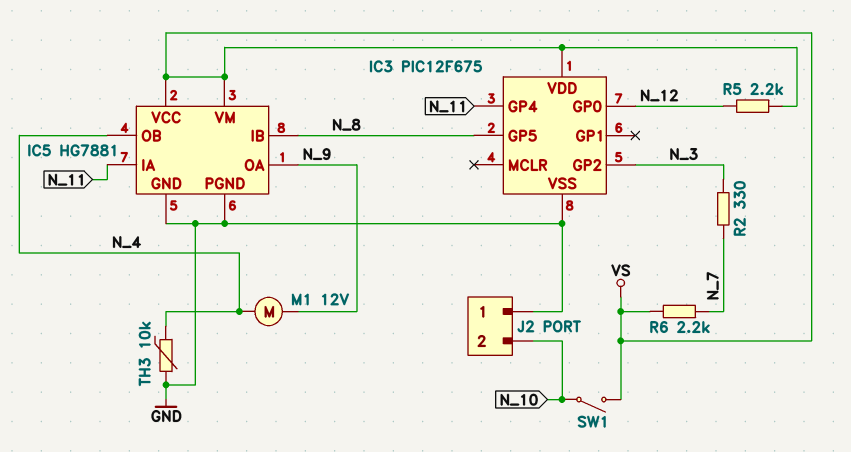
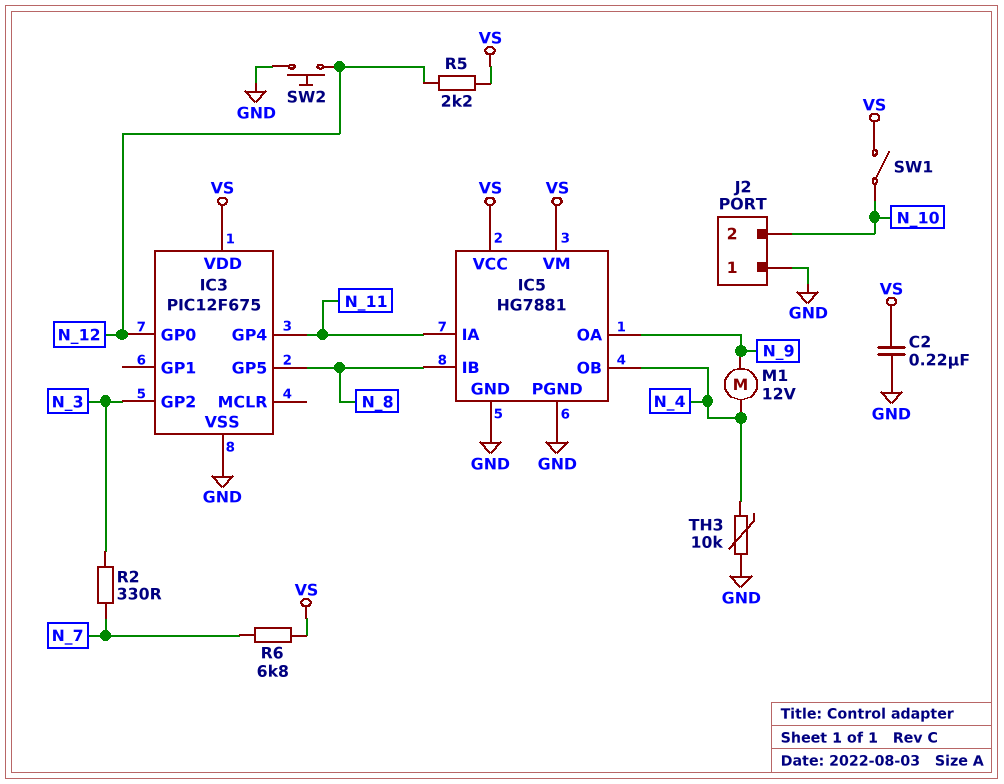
C2: none -> 220nF (GND, VS)
R6: 2.2k (N_7, VS) -> 6.8k (N_7, VS)
SW2: none -> button (GND, N_12)

